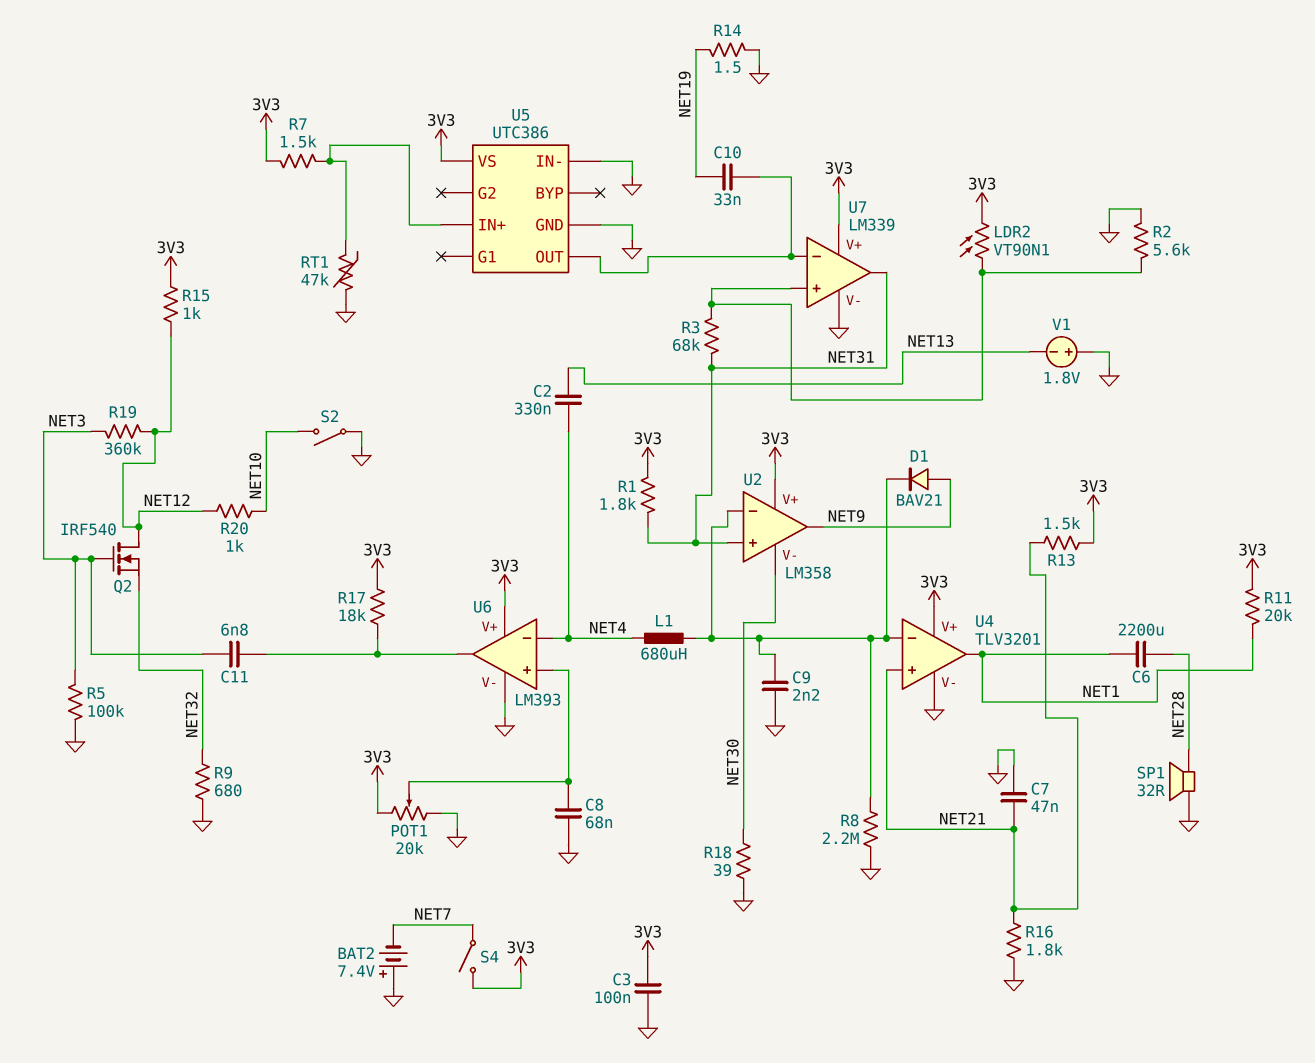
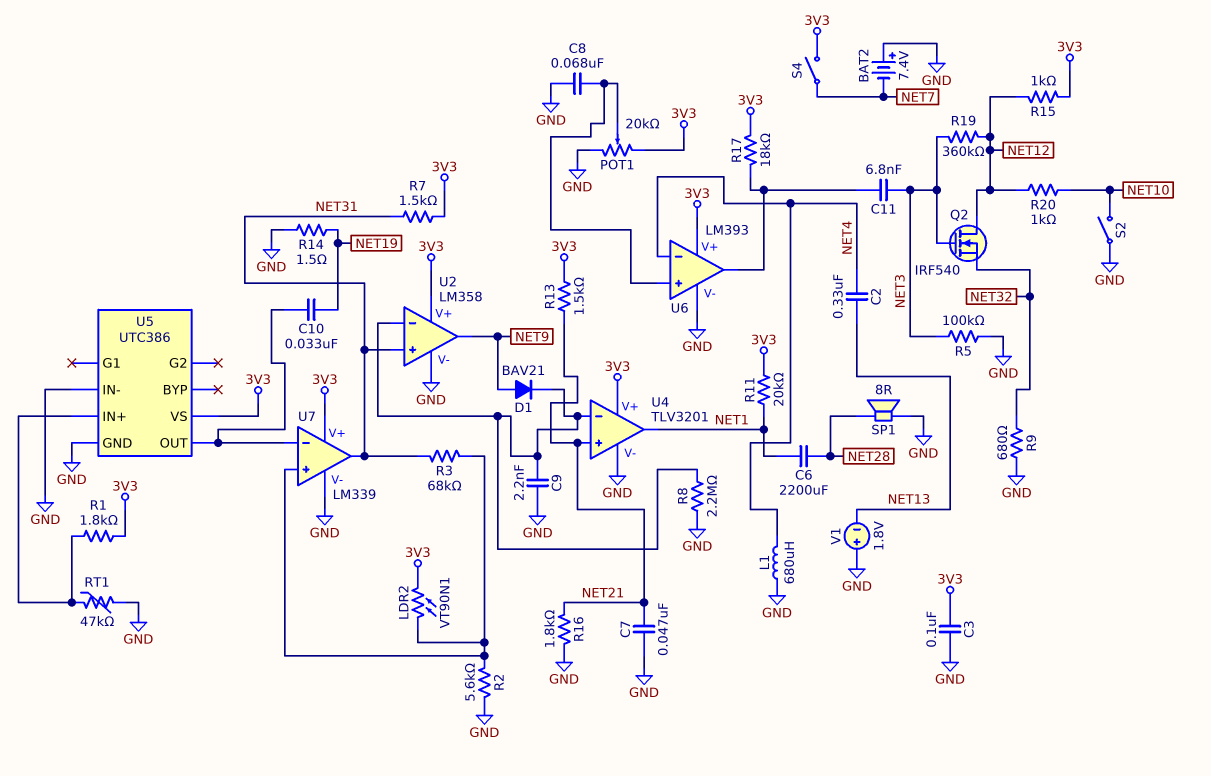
L1: 680uH (NET4, U2/in-) -> 680uH (GND, NET4)
R1: 1.8k (3V3, NET31) -> 1.8k (3V3, U5/IN+)
R7: 1.5k (3V3, U5/IN+) -> 1.5k (3V3, NET31)
R18: 39 (GND, NET30) -> none
SP1: speaker 32R (GND, NET28) -> speaker 8R (GND, NET28)
U2 pin V-: NET30 -> GND

